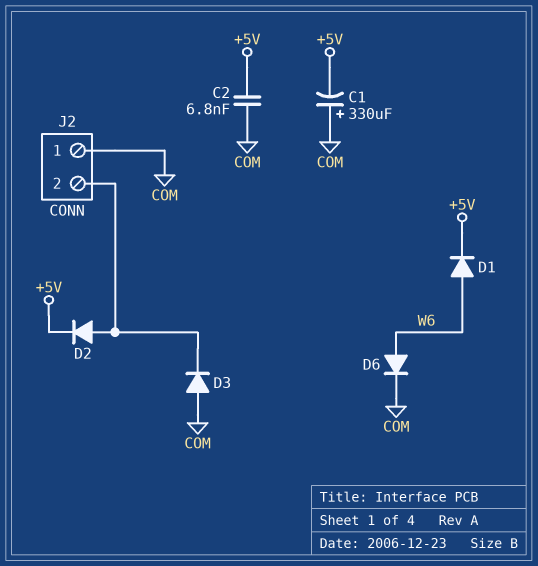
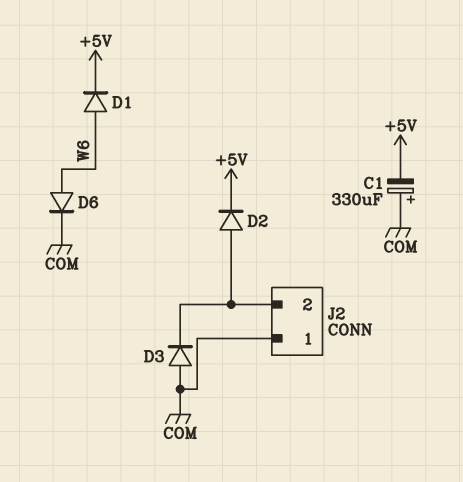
C2: 6.8nF (+5V, COM) -> none

